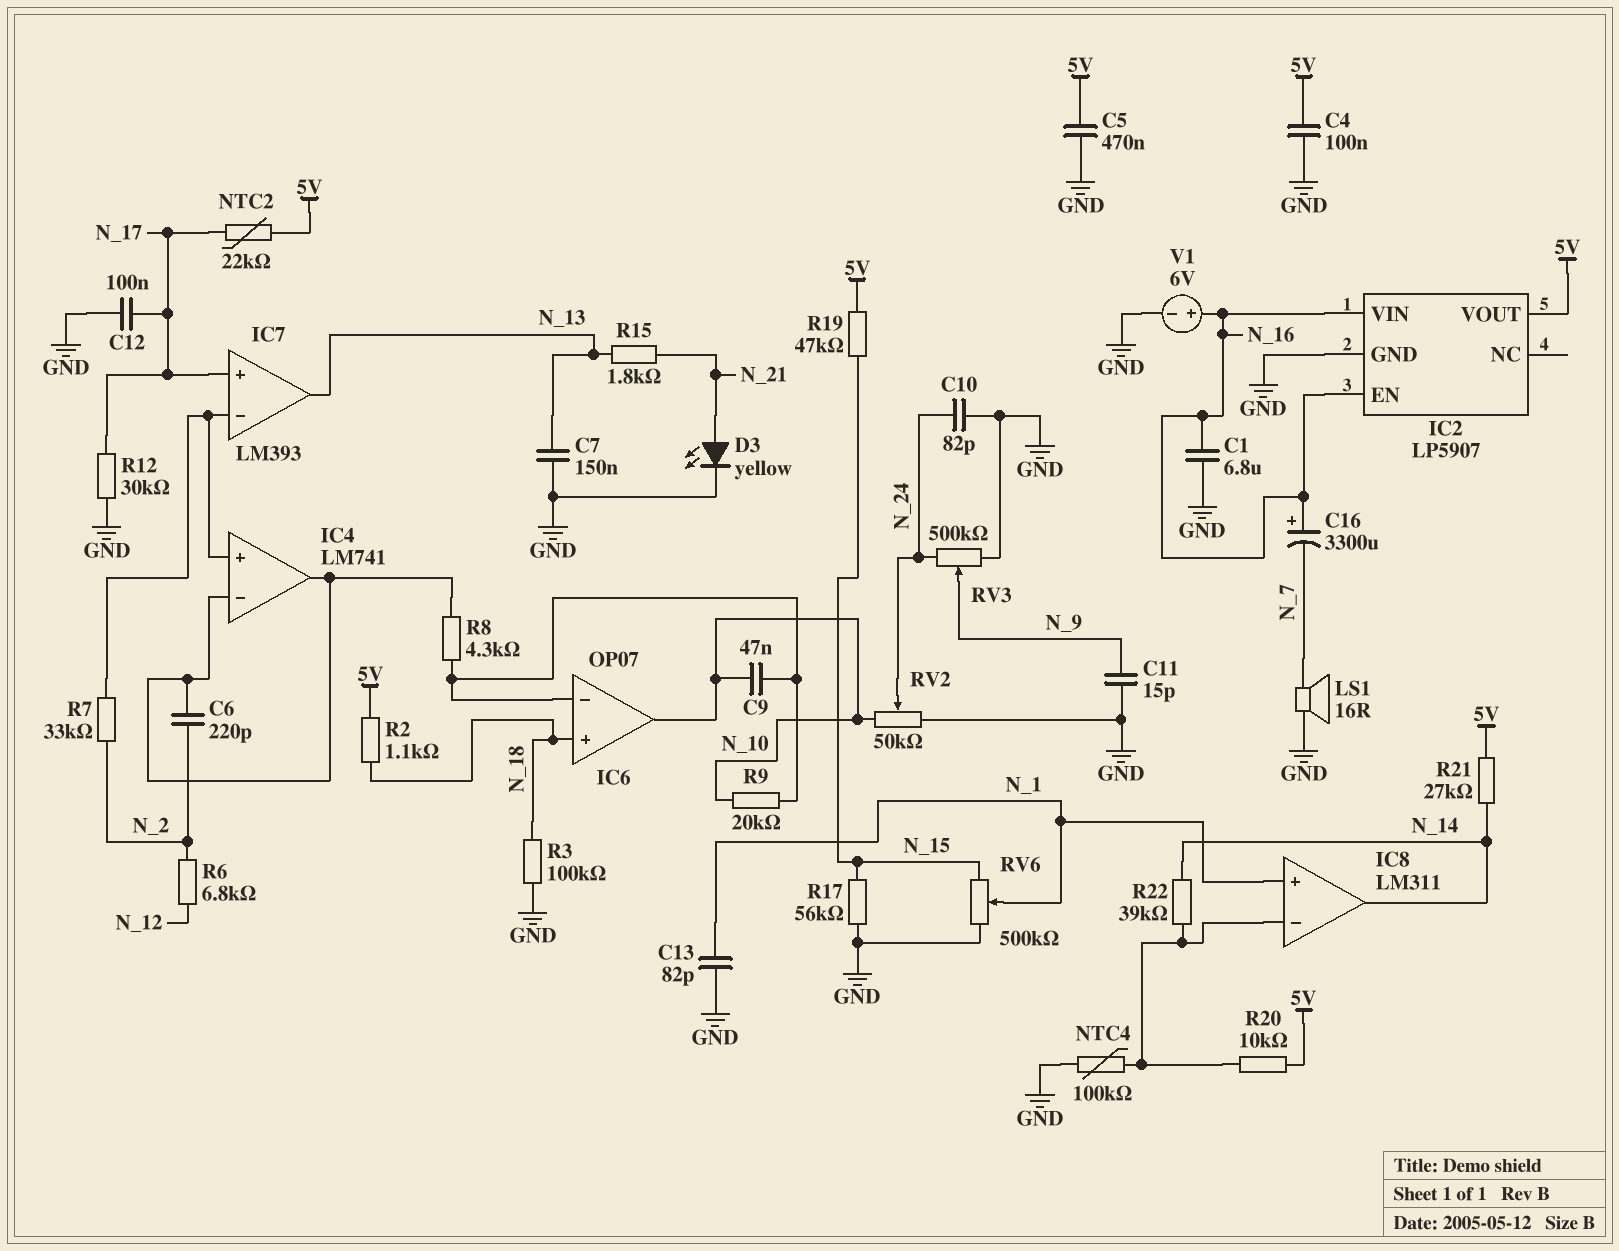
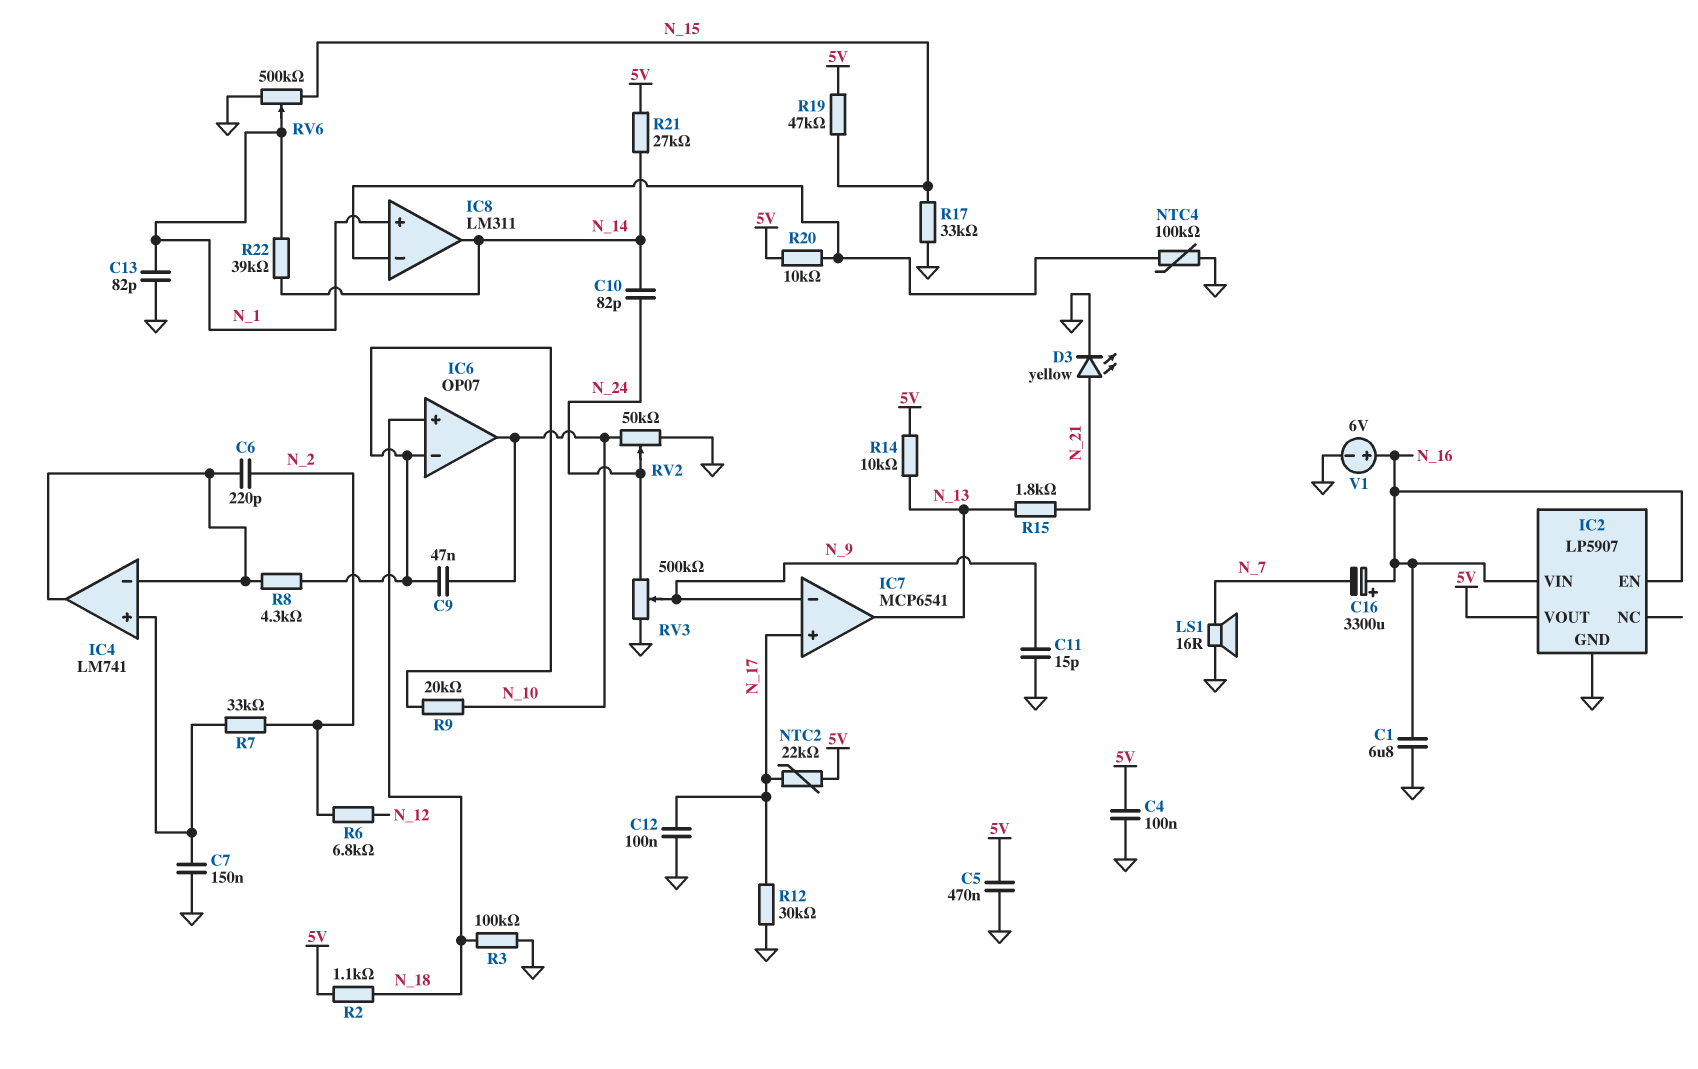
C7: 150nF (GND, N_13) -> 150nF (GND, IC4/in+)
C10: 82pF (GND, N_24) -> 82pF (N_14, N_24)
IC7: LM393 -> MCP6541
IC7 pin in-: IC4/in+ -> N_9
R14: none -> 10k (5V, N_13)
R17: 56k (GND, N_15) -> 33k (GND, N_15)
R22: 39k (IC8/in-, N_14) -> 39k (N_1, N_14)

